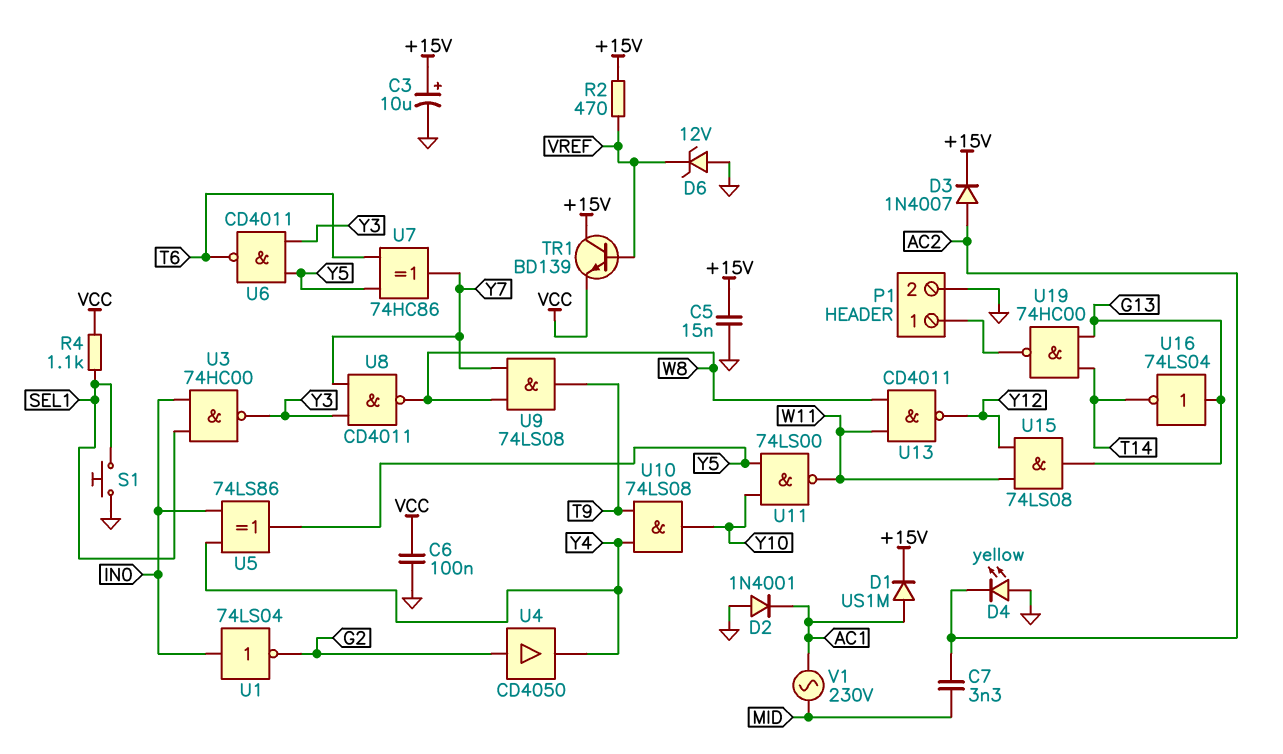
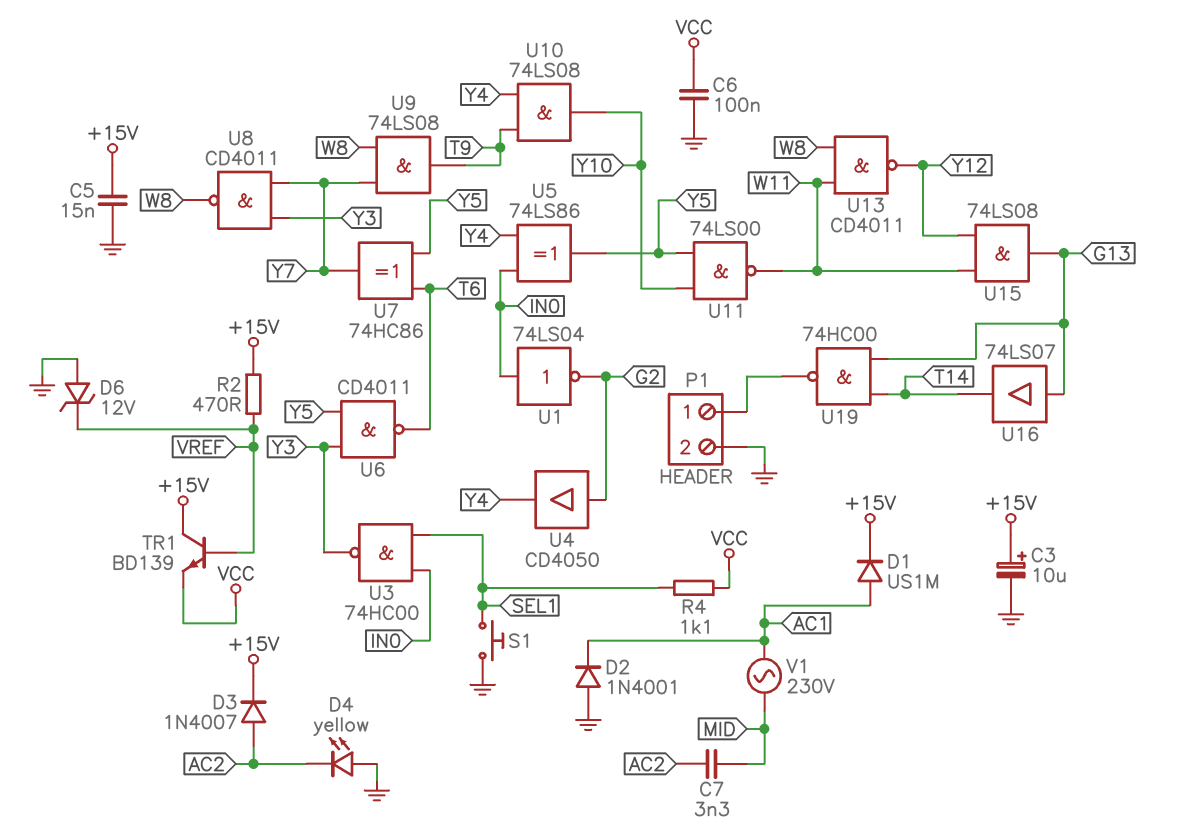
U16: NOT 74LS04 (in G13, out T14) -> buffer 74LS07 (in G13, out T14)

